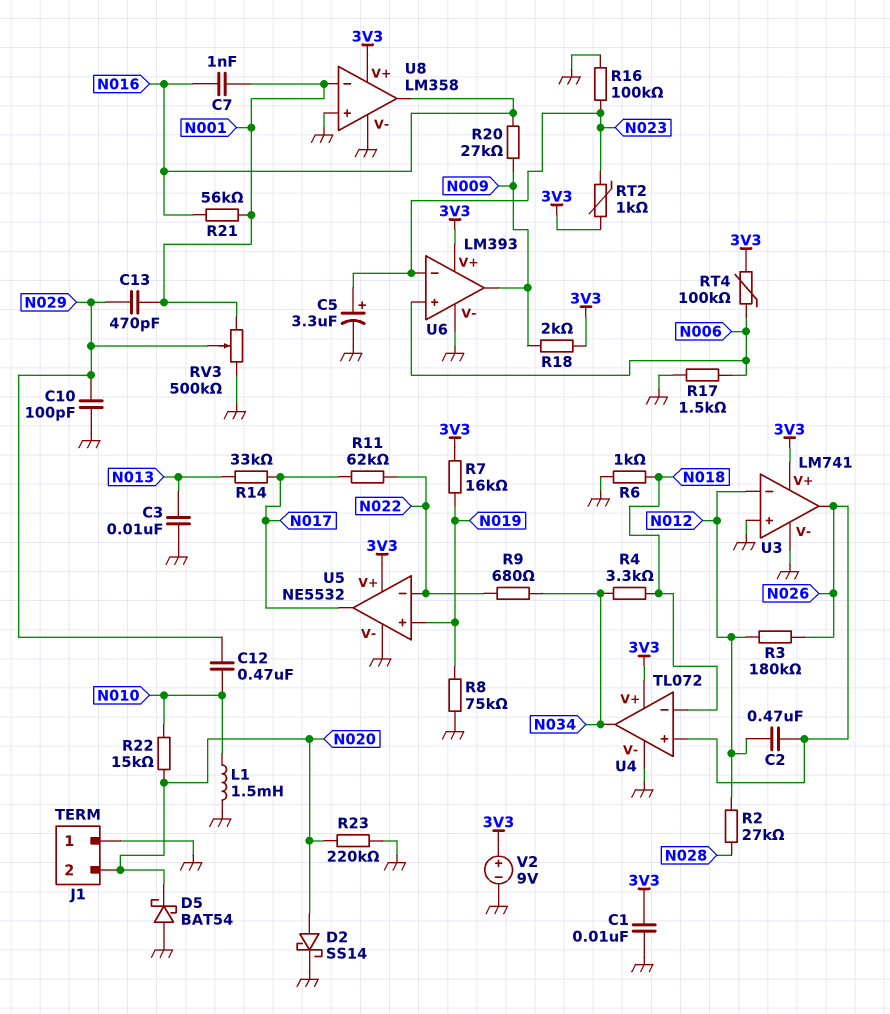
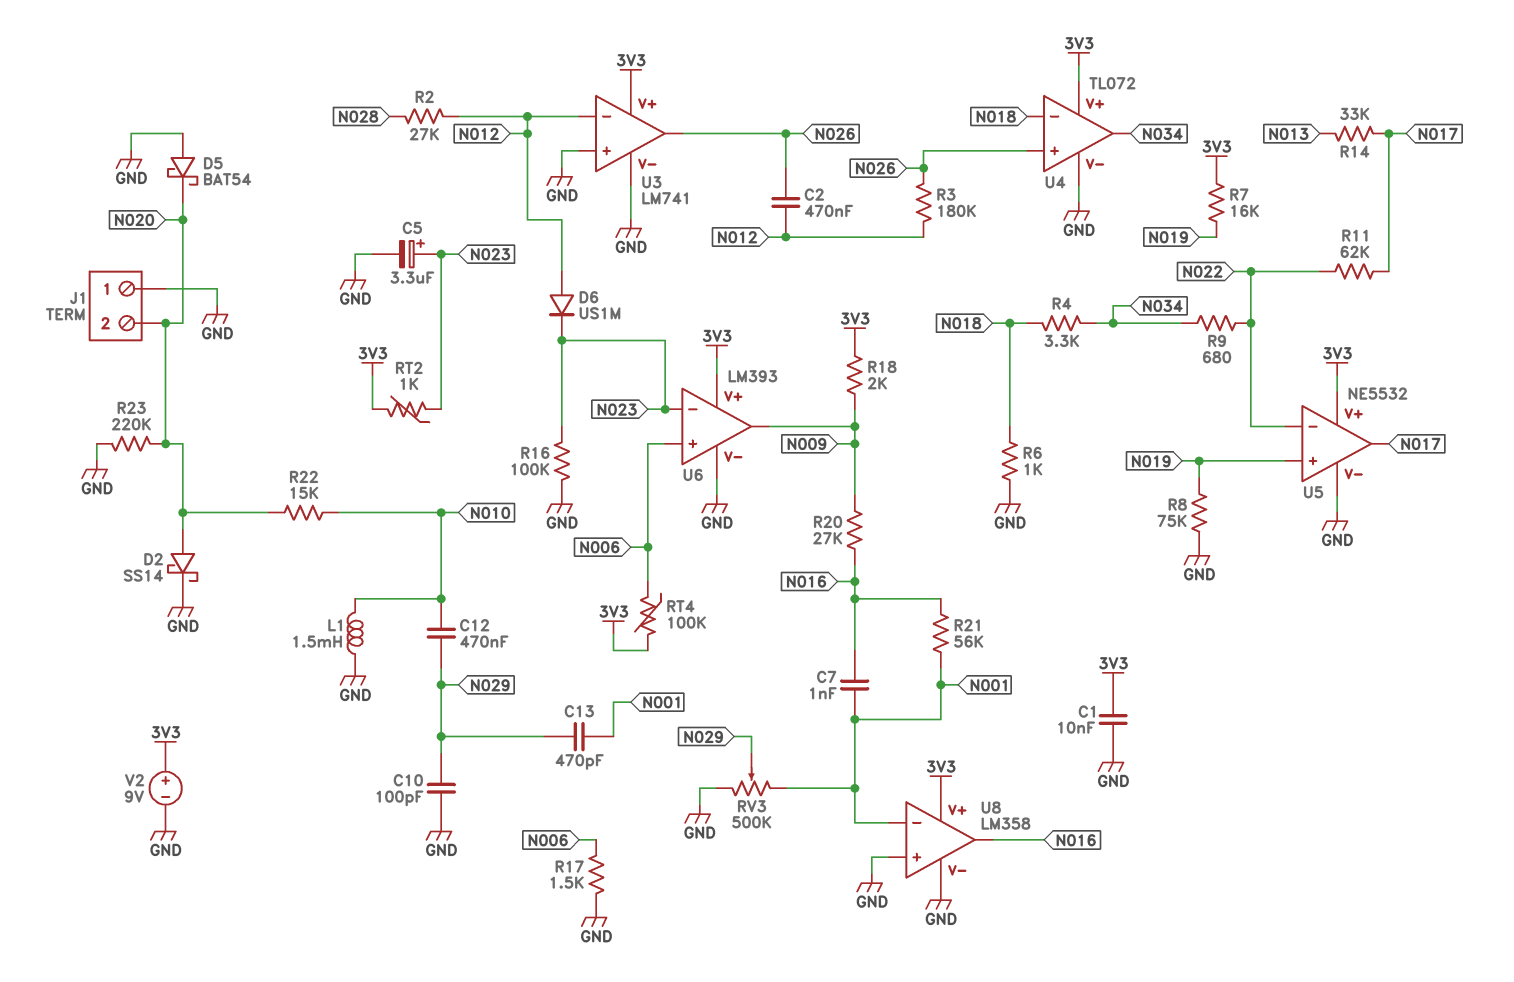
C3: 10nF (GND, N013) -> none
D6: none -> diode US1M (A N012, K N023)

